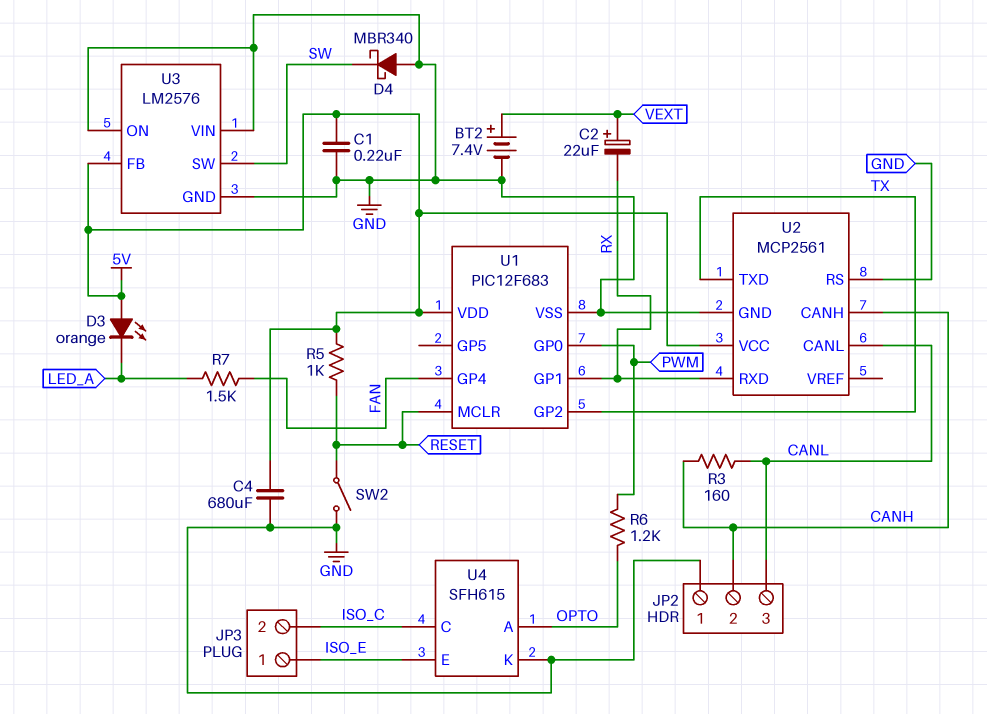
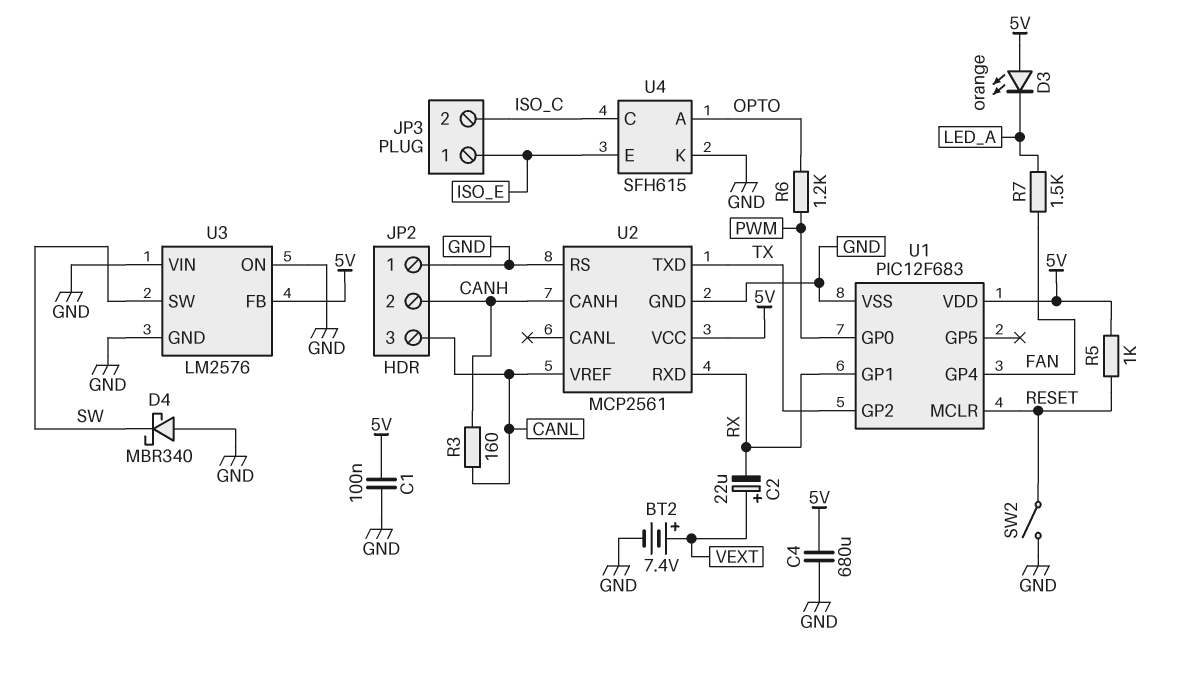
C1: 220nF (5V, GND) -> 100nF (5V, GND)
U2 pin CANL: CANL -> none
U2 pin VREF: none -> CANL

